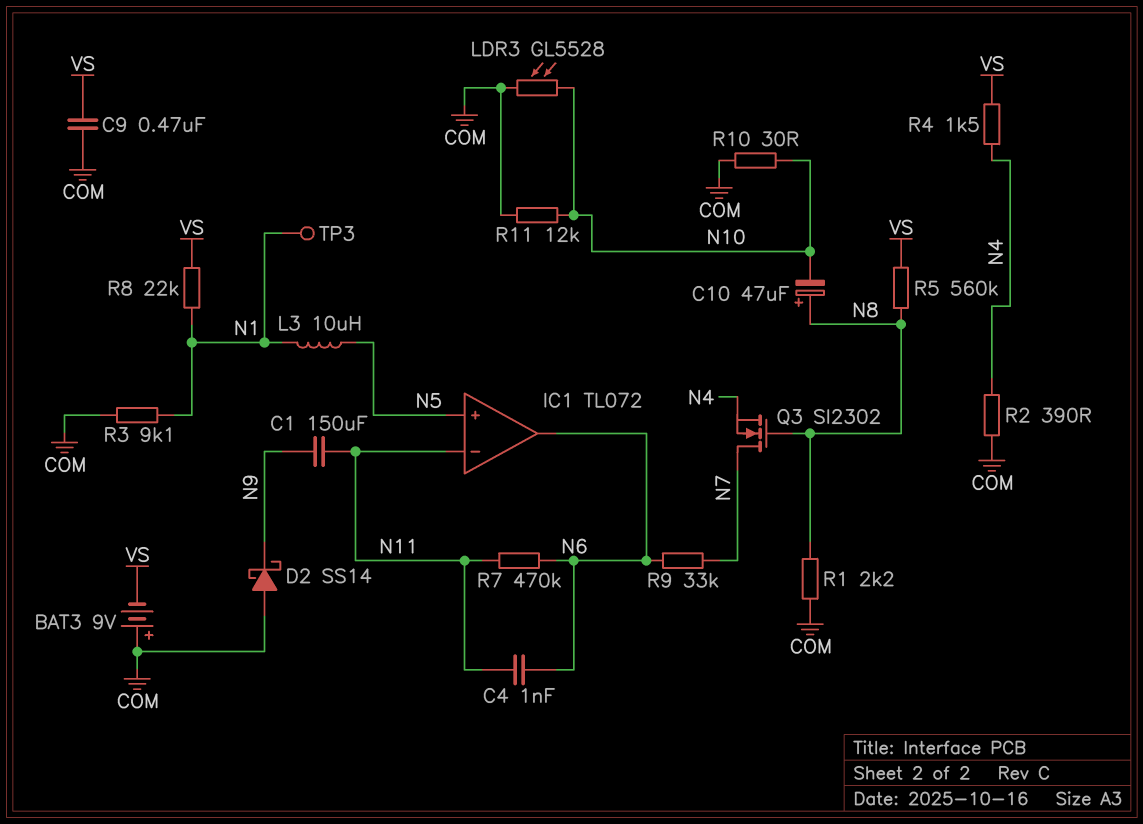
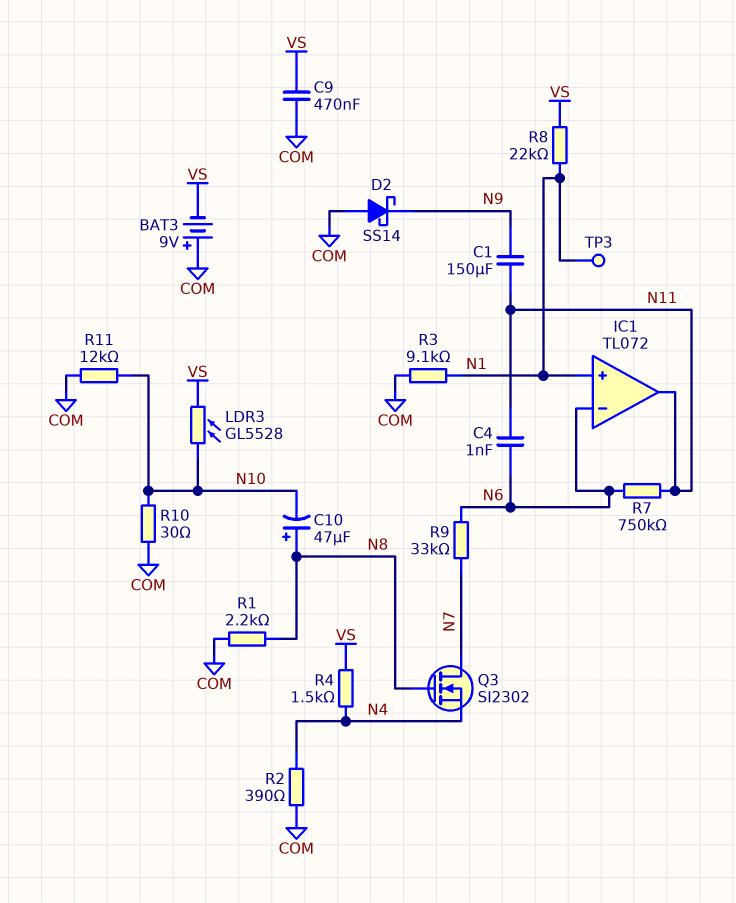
IC1 pin in+: N5 -> N1
IC1 pin in-: N11 -> N6
IC1 pin out: N6 -> N11
L3: 10uH (N1, N5) -> none
LDR3: GL5528 (COM, N10) -> GL5528 (N10, VS)
R5: 560k (N8, VS) -> none
R7: 470k (N6, N11) -> 750k (N6, N11)

